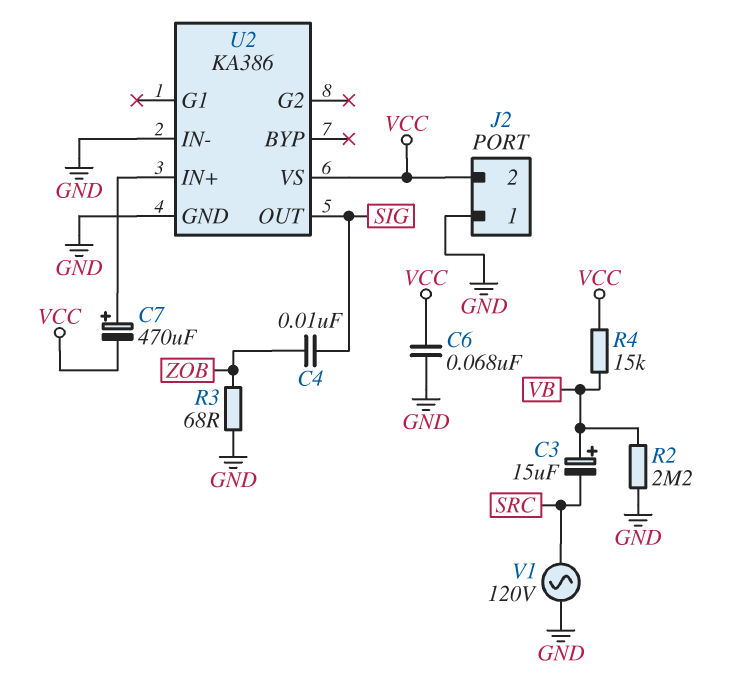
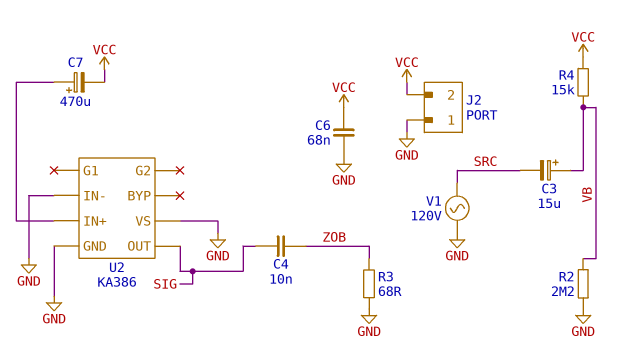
U2 pin VS: VCC -> GND

